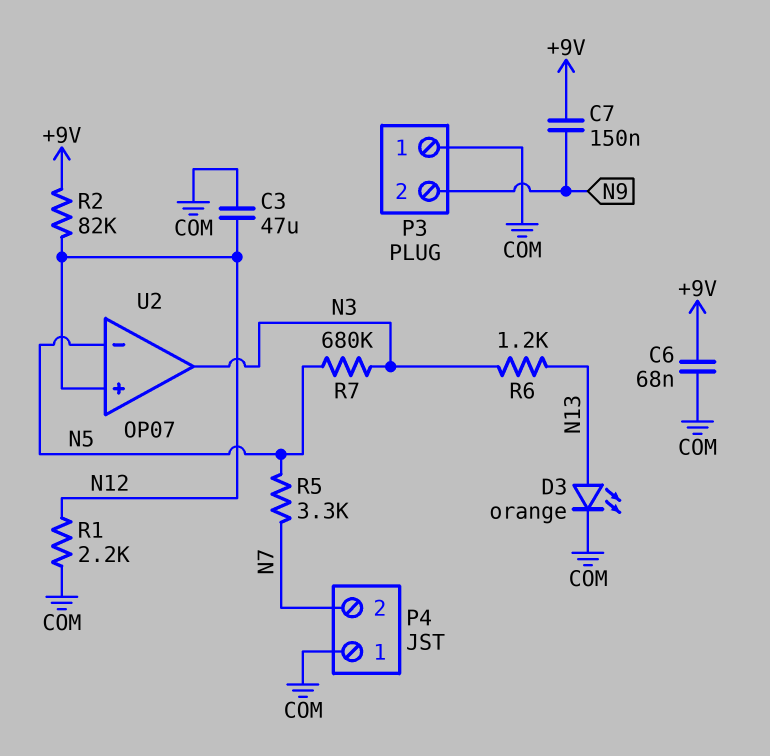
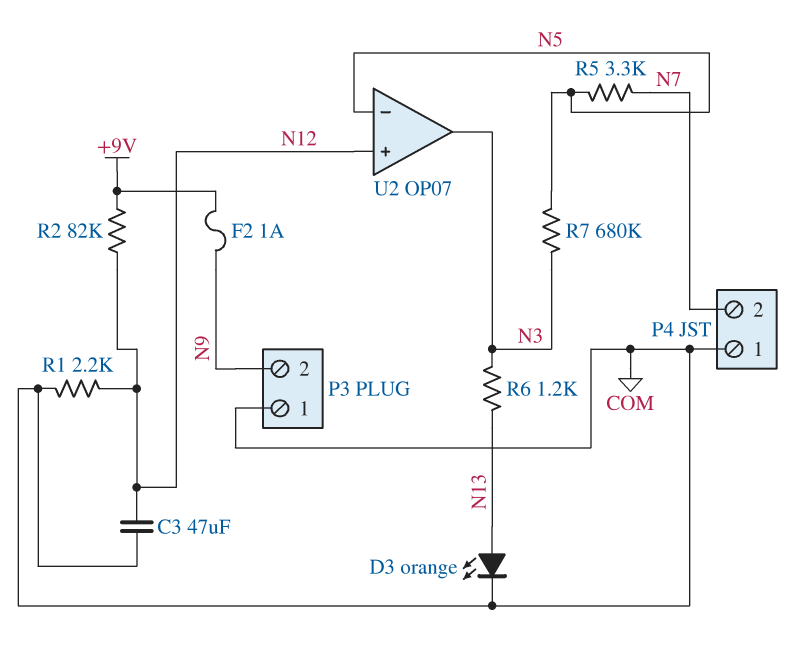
C6: 68nF (+9V, COM) -> none
C7: 150nF (+9V, N9) -> none
F2: none -> 1A (+9V, N9)

